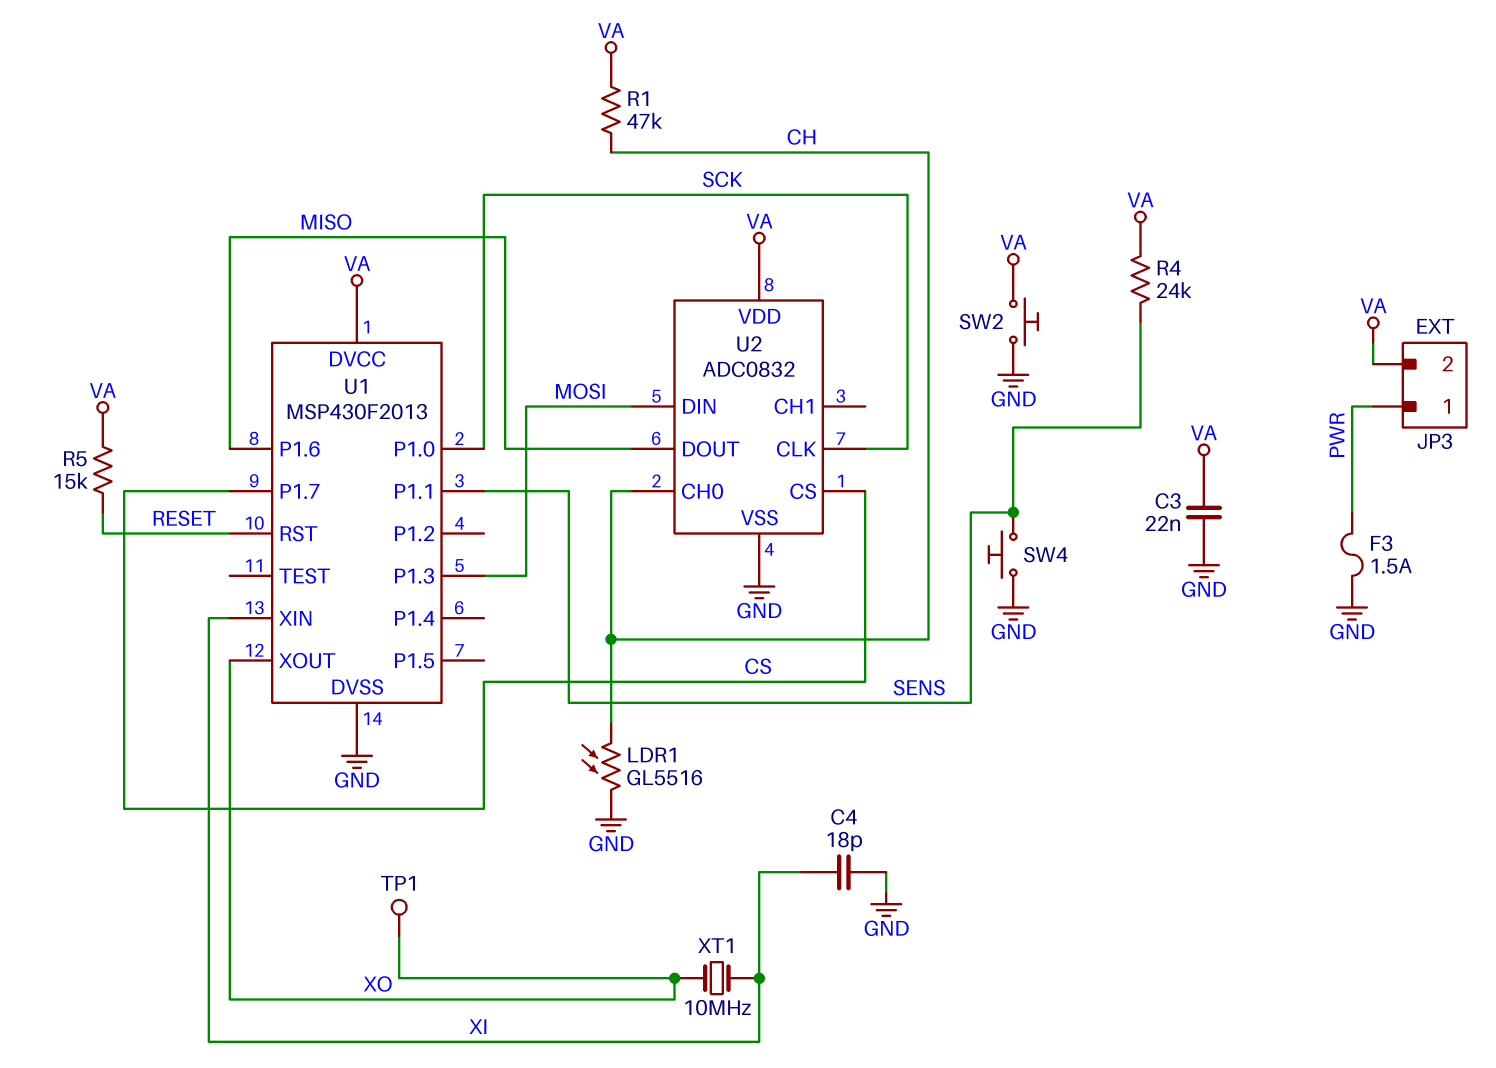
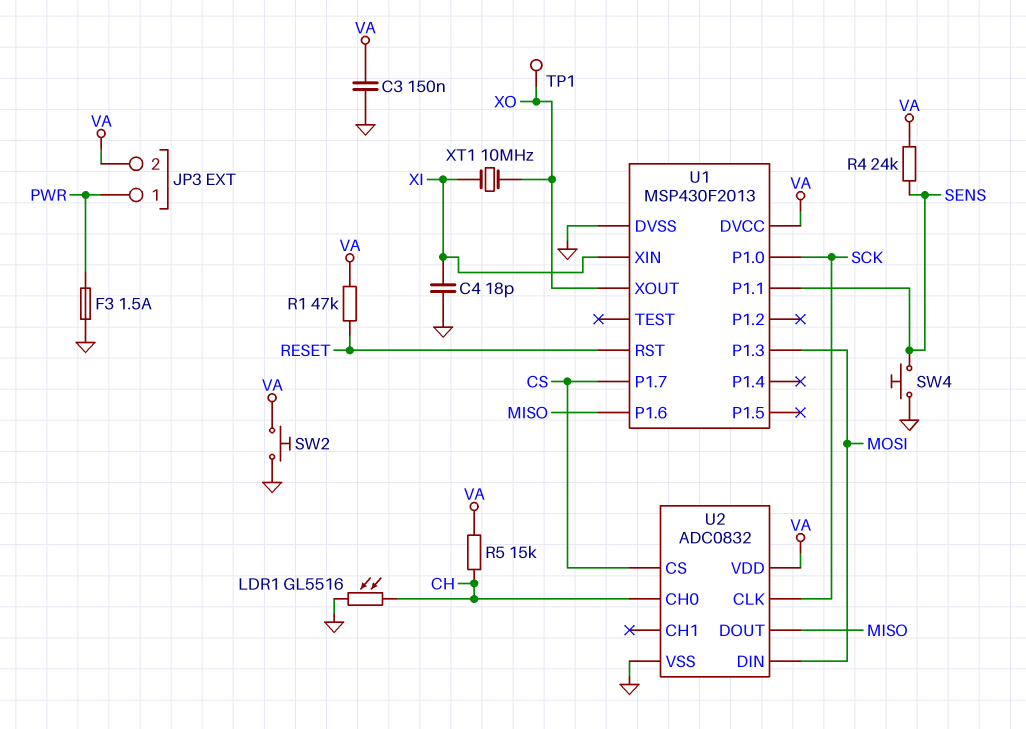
C3: 22nF (GND, VA) -> 150nF (GND, VA)
R1: 47k (CH, VA) -> 47k (RESET, VA)
R5: 15k (RESET, VA) -> 15k (CH, VA)

